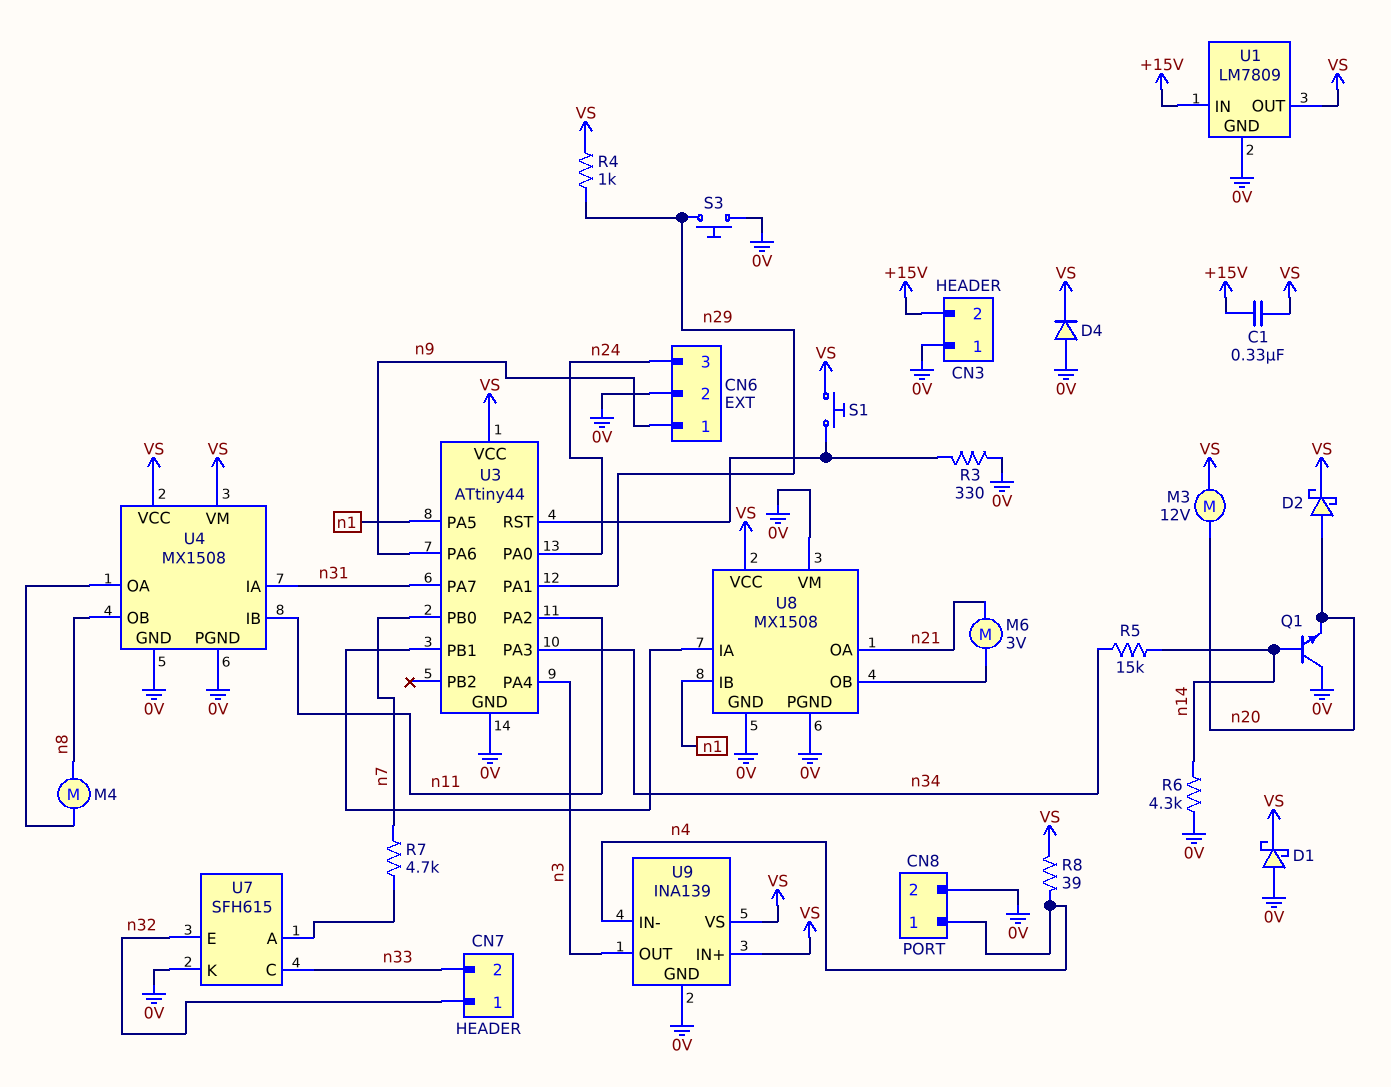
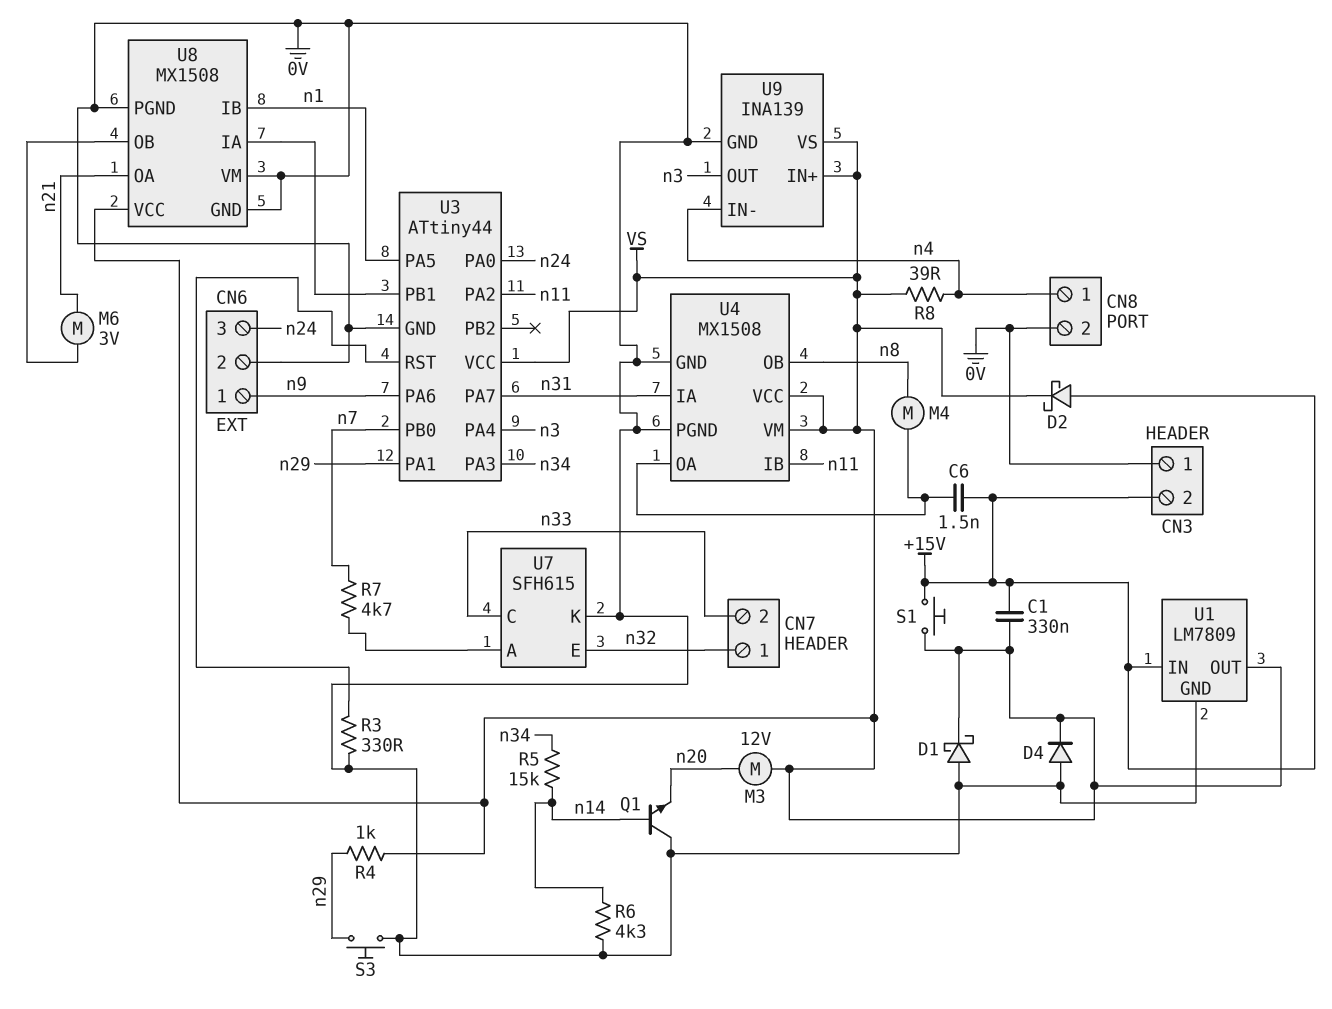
C6: none -> 1.5nF (+15V, U4/OA)
D2: schottky (A n20, K VS) -> schottky (A +15V, K VS)
S1: button (U3/RST, VS) -> button (+15V, VS)

